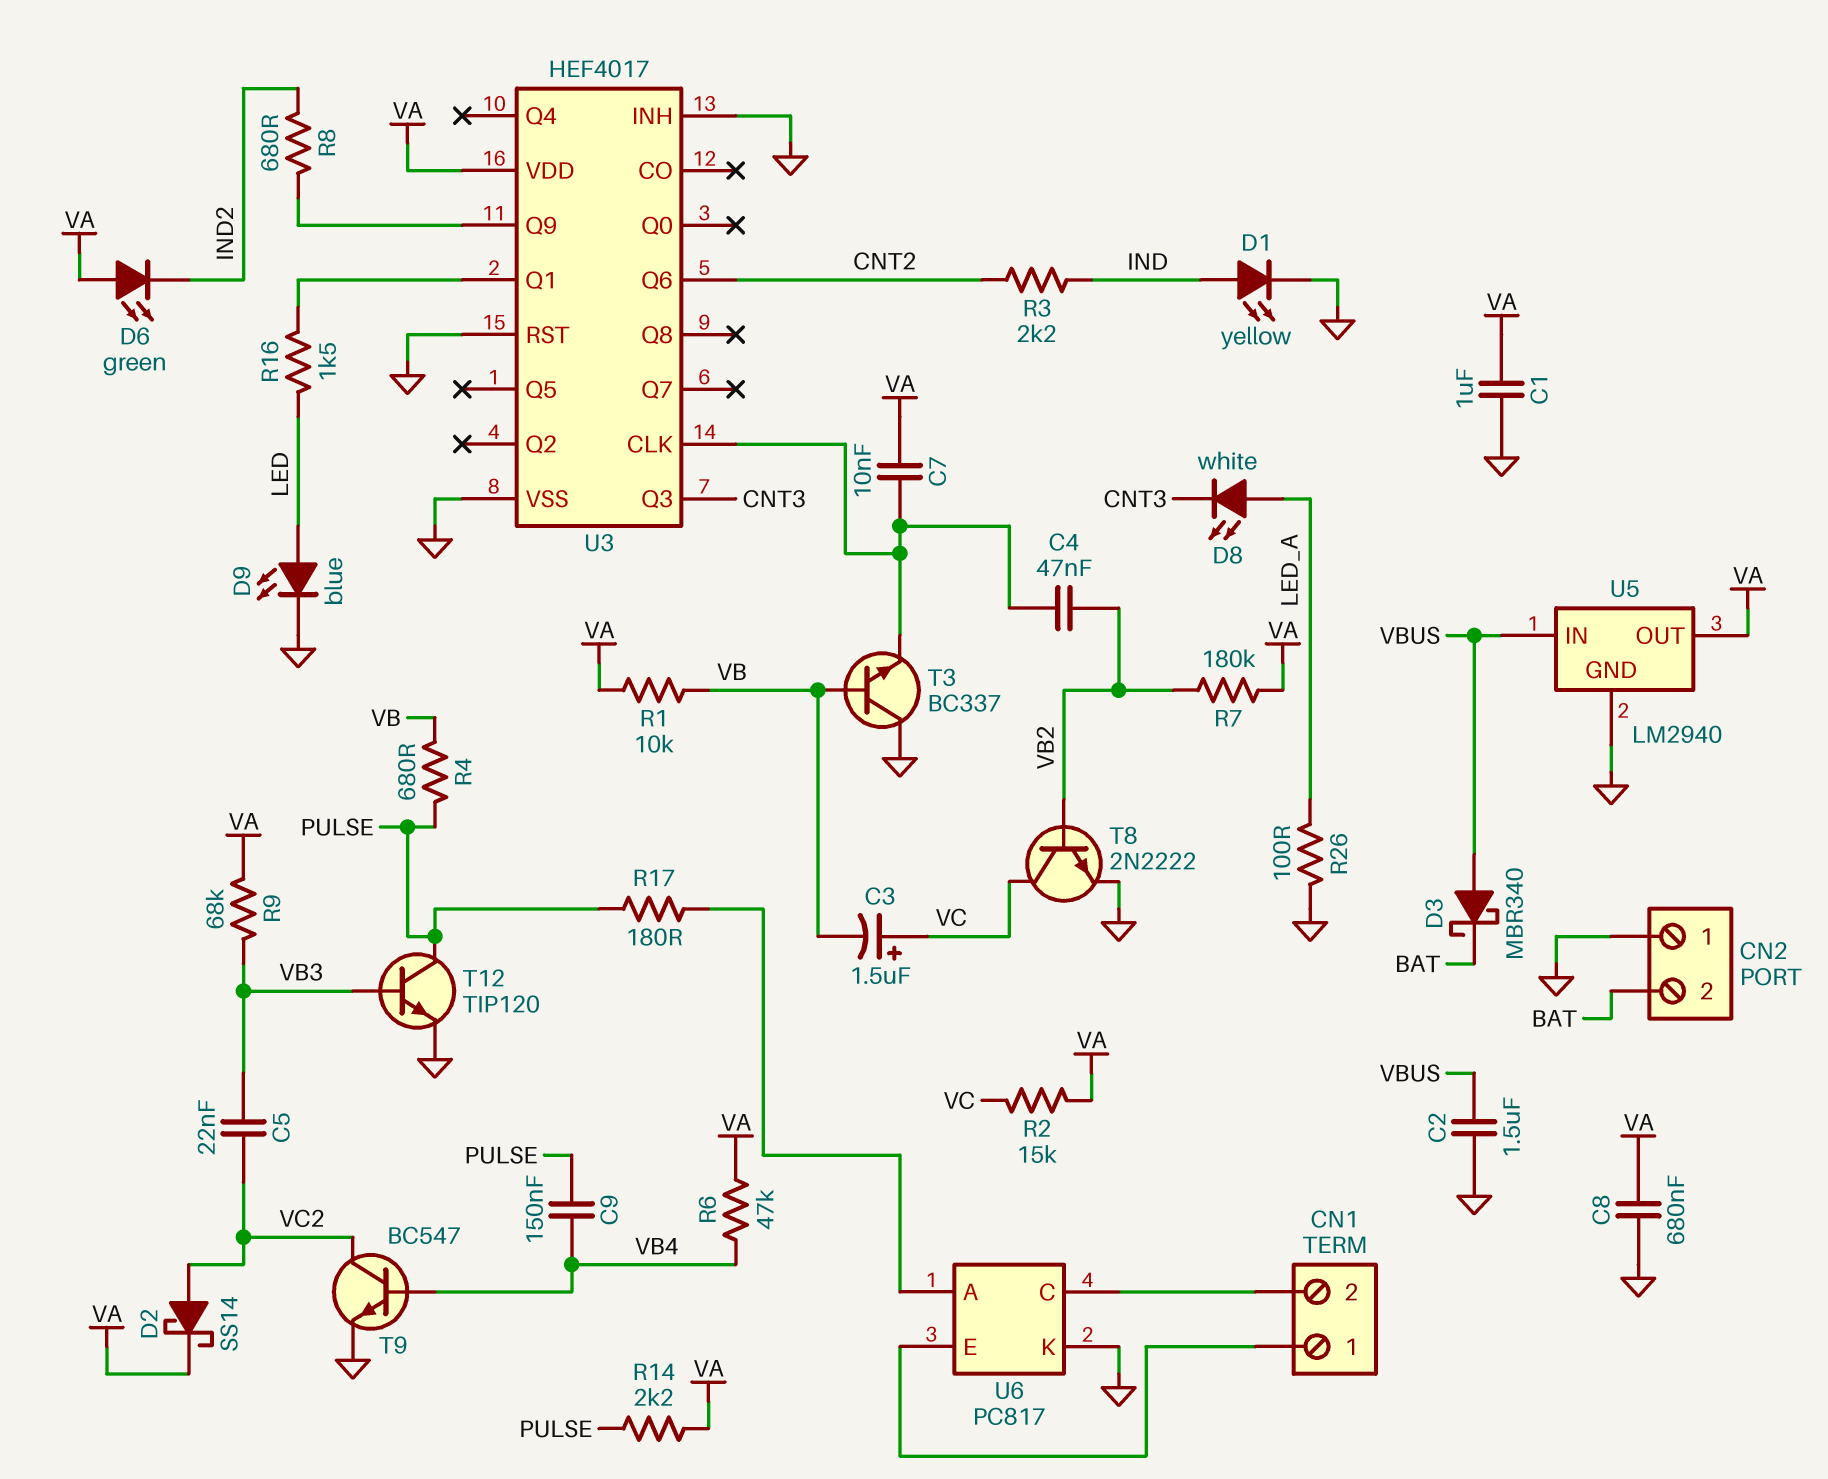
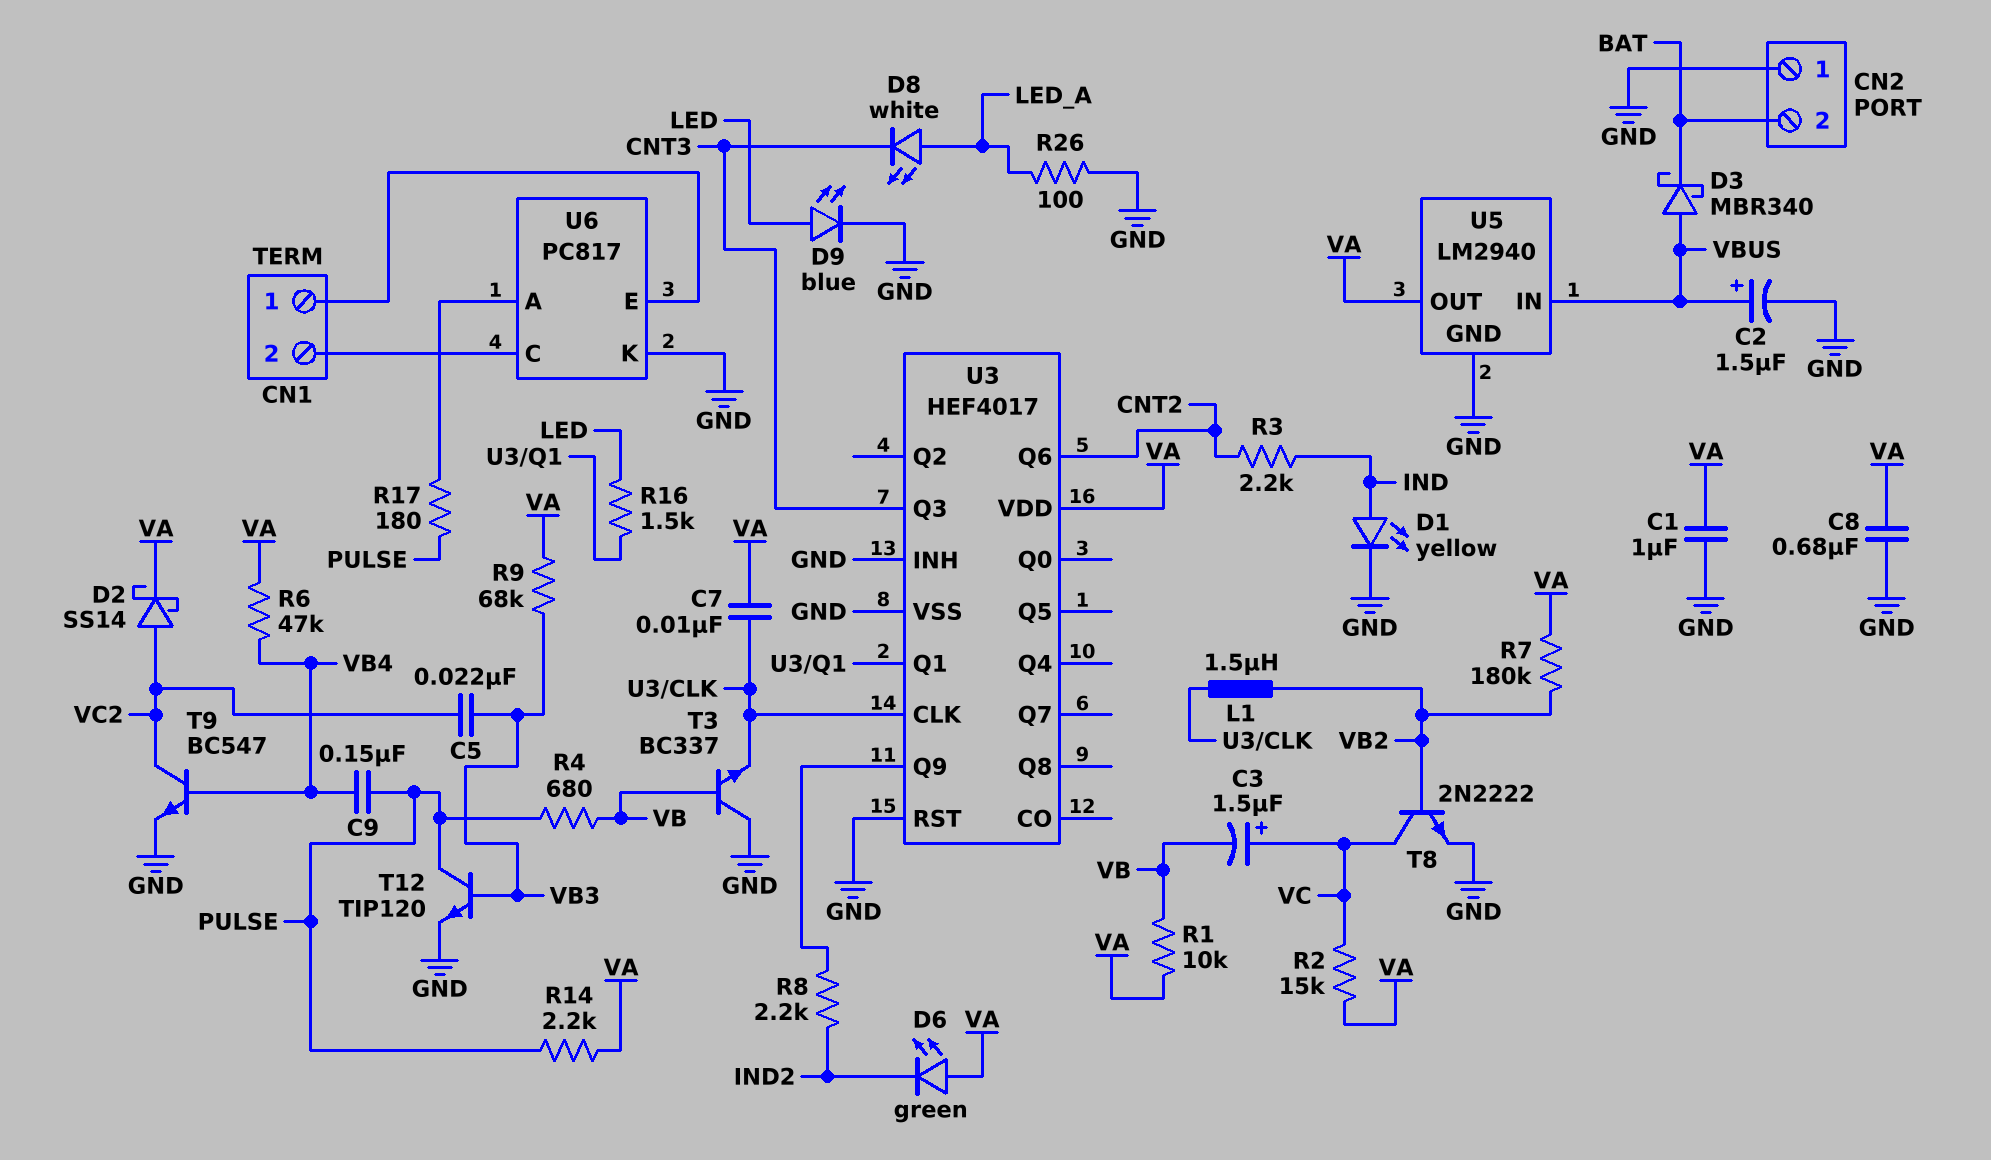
C2: 1.5uF (GND, VBUS) -> 1.5uF (plus VBUS, minus GND)
C4: 47nF (U3/CLK, VB2) -> none
L1: none -> 1.5uH (U3/CLK, VB2)
R8: 680 (IND2, U3/Q9) -> 2.2k (IND2, U3/Q9)

